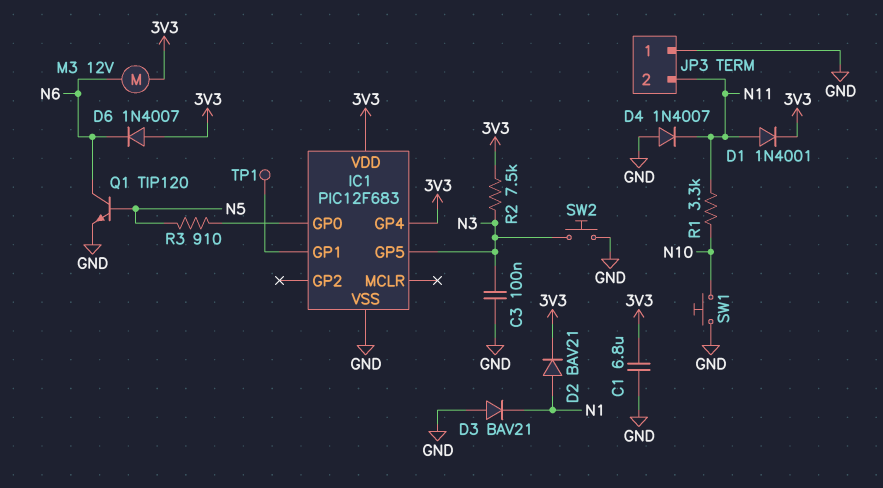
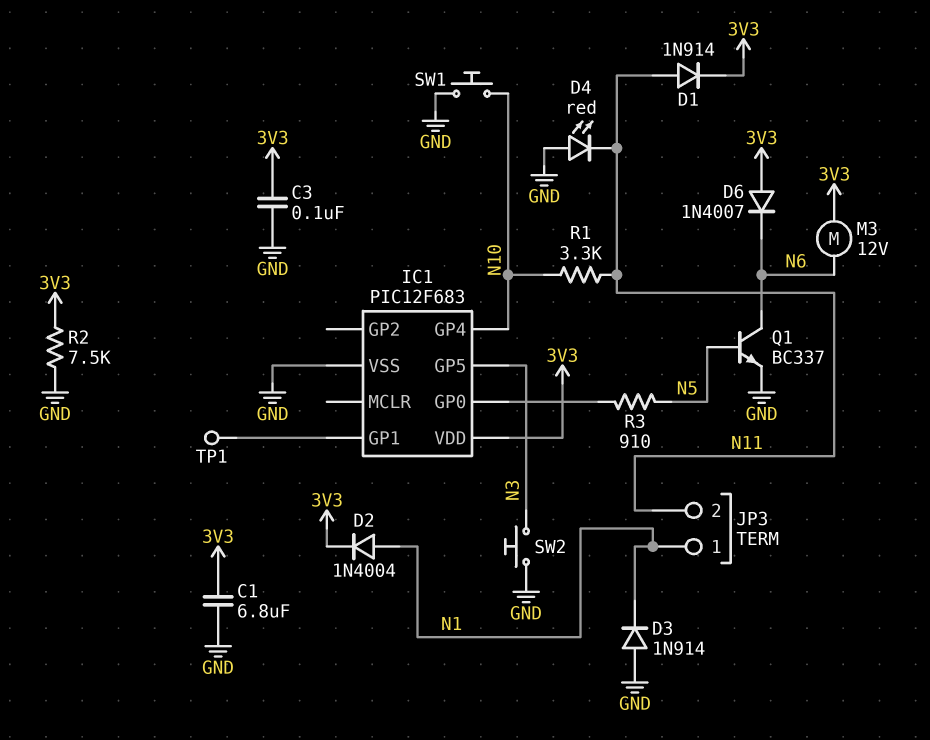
C3: 100nF (GND, N3) -> 100nF (3V3, GND)
D1: diode 1N4001 (A N11, K 3V3) -> diode 1N914 (A N11, K 3V3)
D2: diode BAV21 (A N1, K 3V3) -> diode 1N4004 (A N1, K 3V3)
D3: diode BAV21 (A GND, K N1) -> diode 1N914 (A GND, K N1)
D4: diode 1N4007 (A GND, K N11) -> LED red (A GND, K N11)
IC1 pin GP4: 3V3 -> N10
JP3 pin 1: GND -> N1
Q1: NPN TIP120 (B N5, C N6, E GND) -> NPN BC337 (B N5, C N6, E GND)
R2: 7.5k (3V3, N3) -> 7.5k (3V3, GND)

